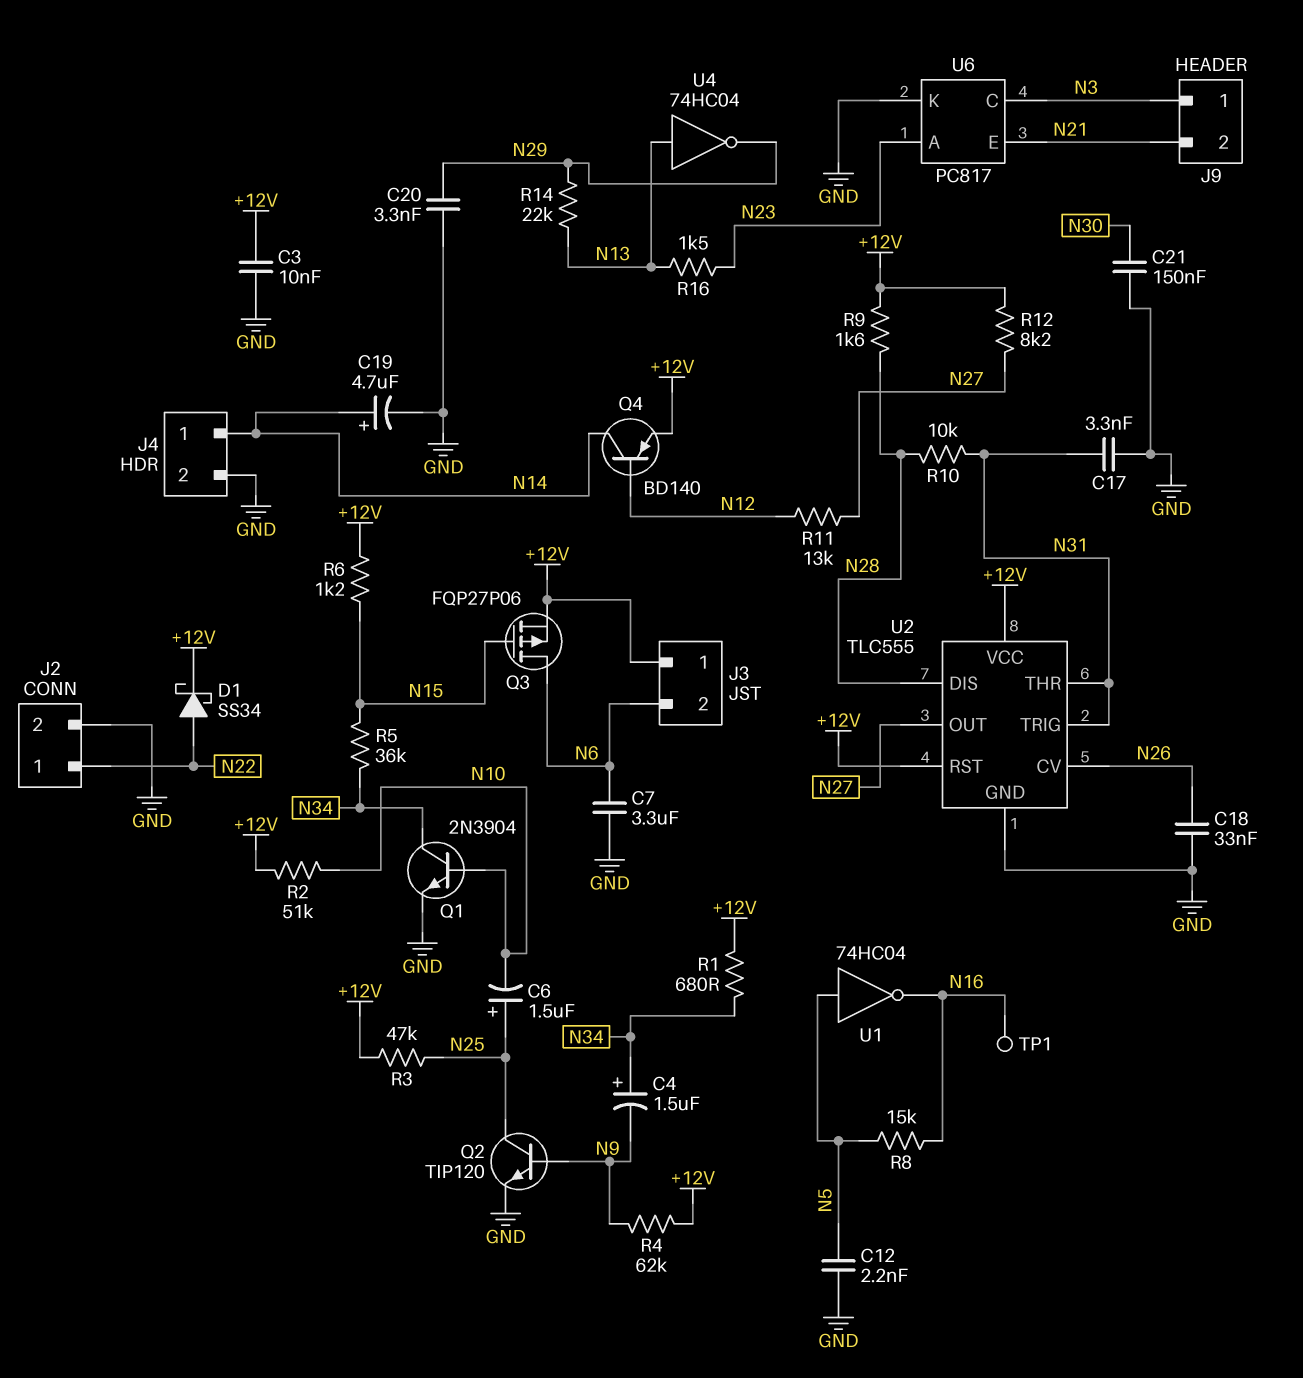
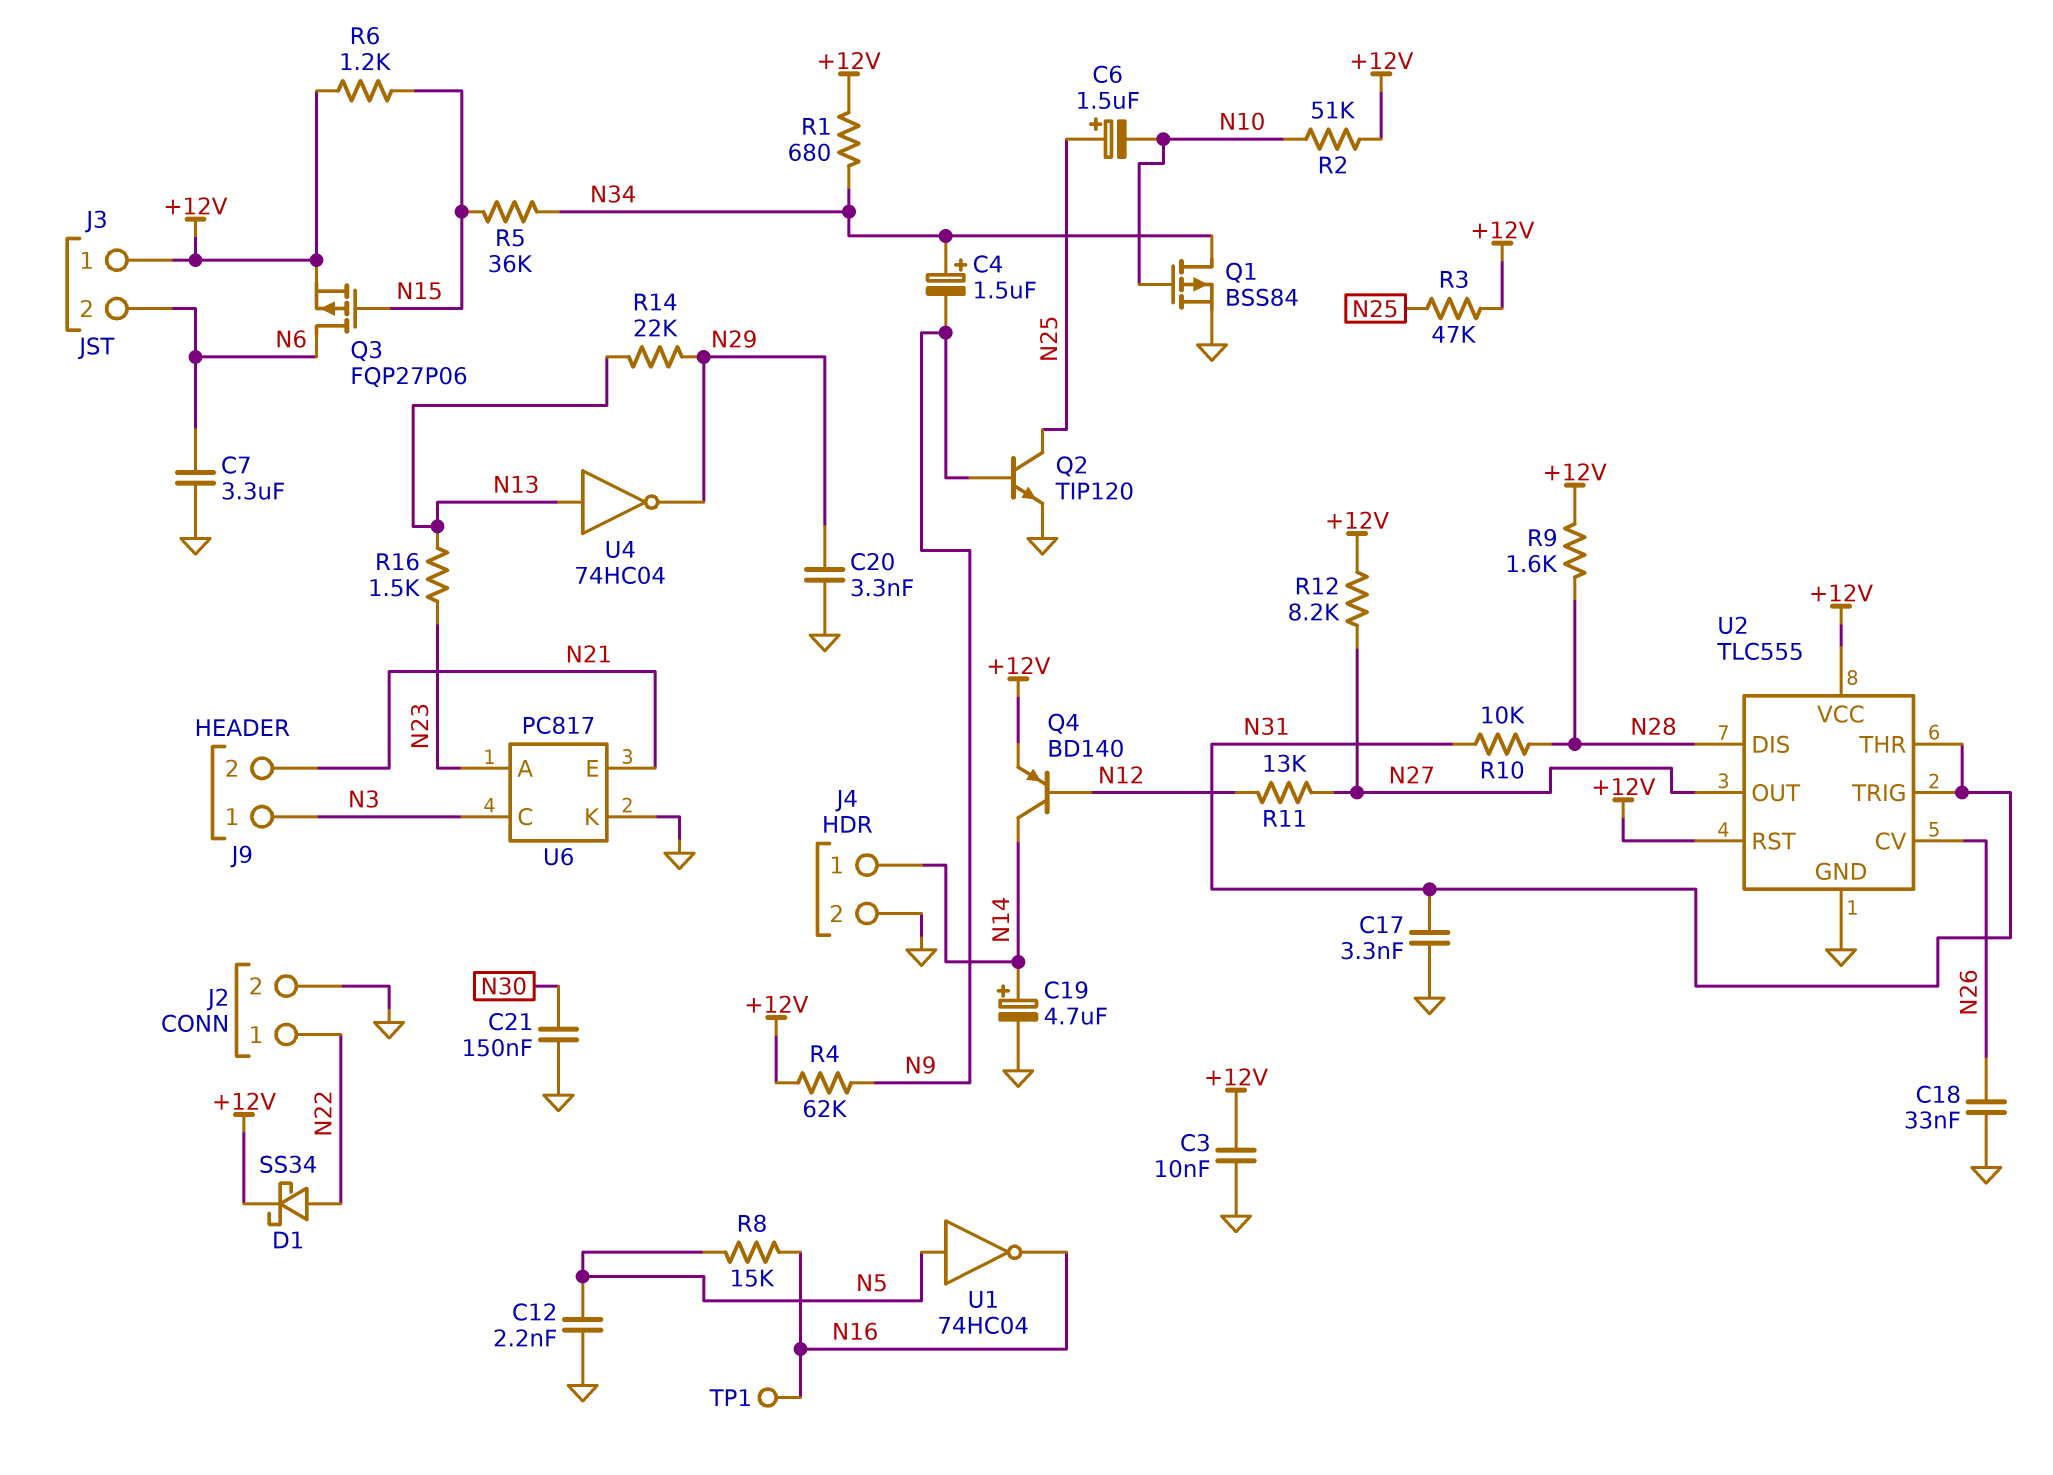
Q1: NPN 2N3904 (B N10, C N34, E GND) -> PMOS BSS84 (G N10, D N34, S GND)

